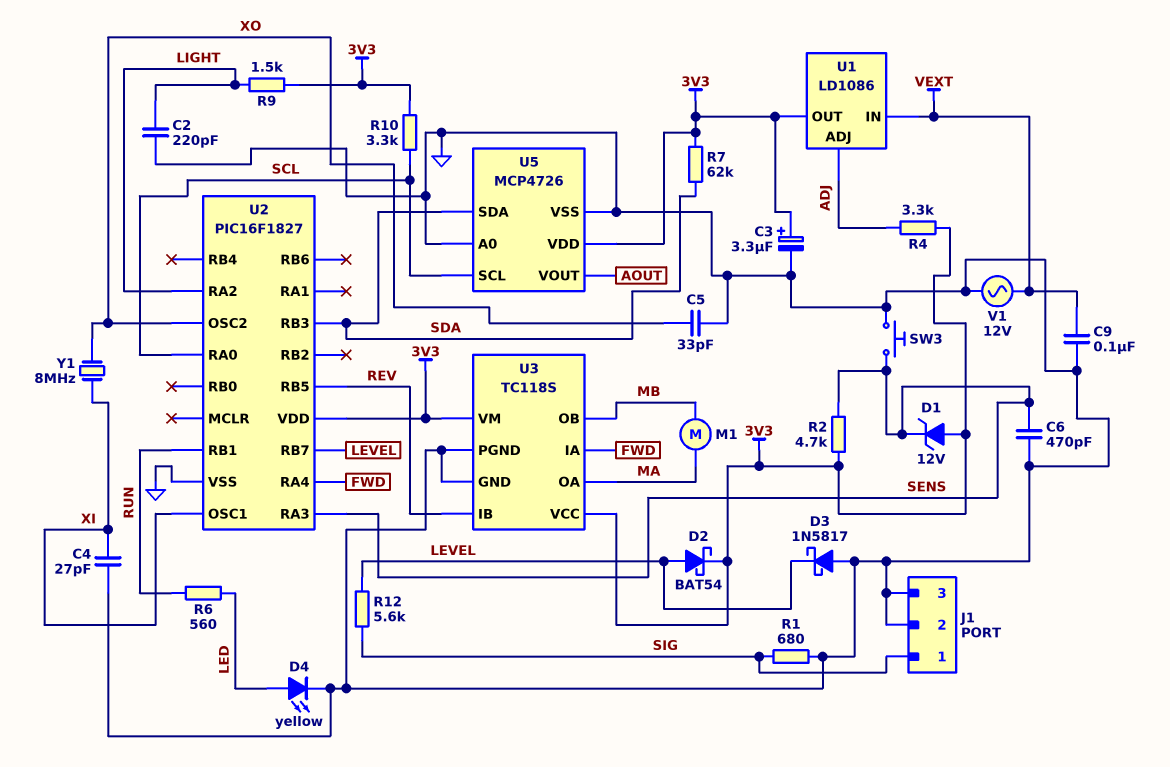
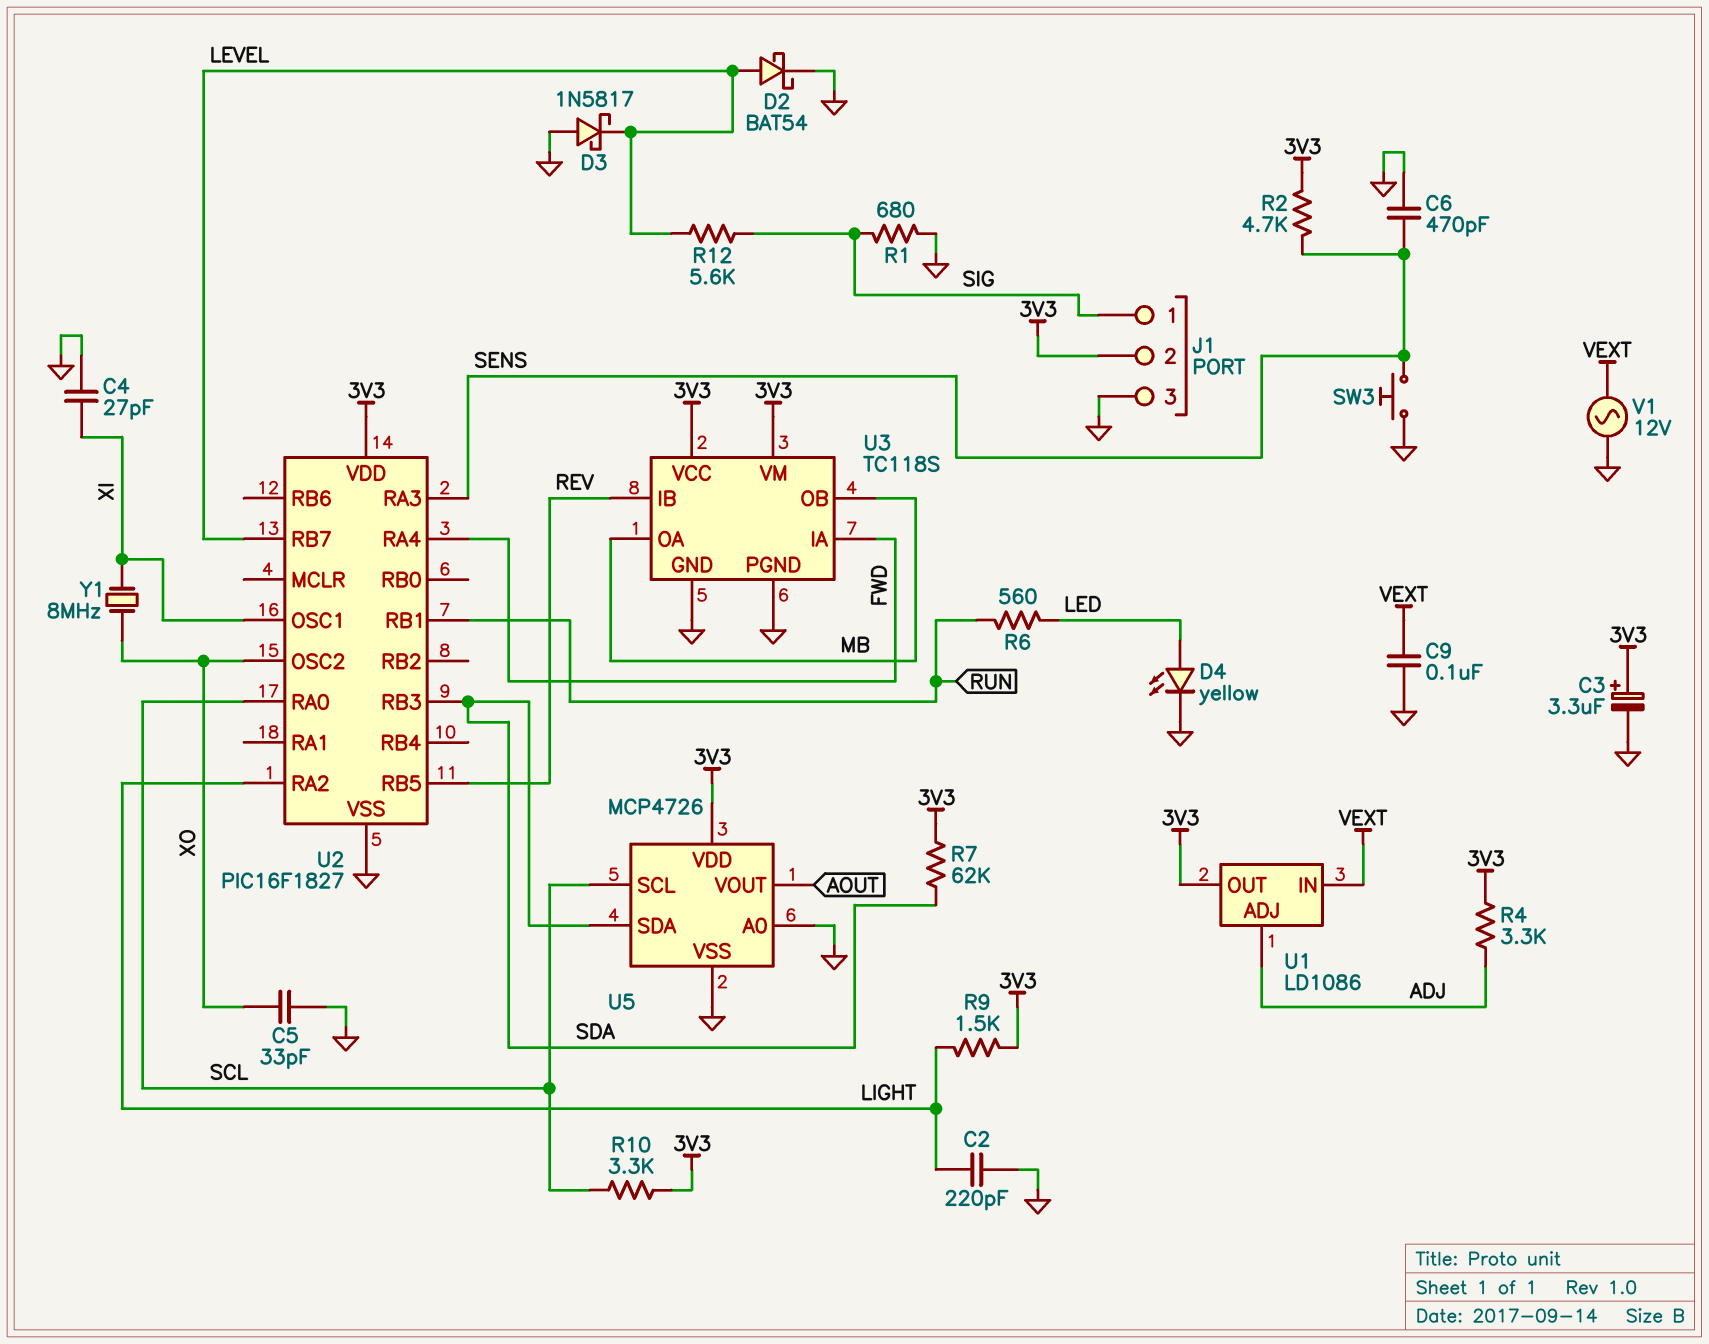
D1: zener 12V (A 3V3, K SENS) -> none
D2: schottky BAT54 (A LEVEL, K 3V3) -> schottky BAT54 (A LEVEL, K GND)
J1 pin 2: GND -> 3V3
M1: motor (MA, MB) -> none
U3 pin OA: MA -> MB

